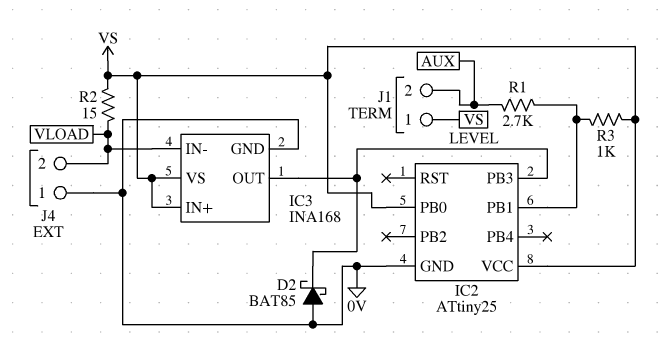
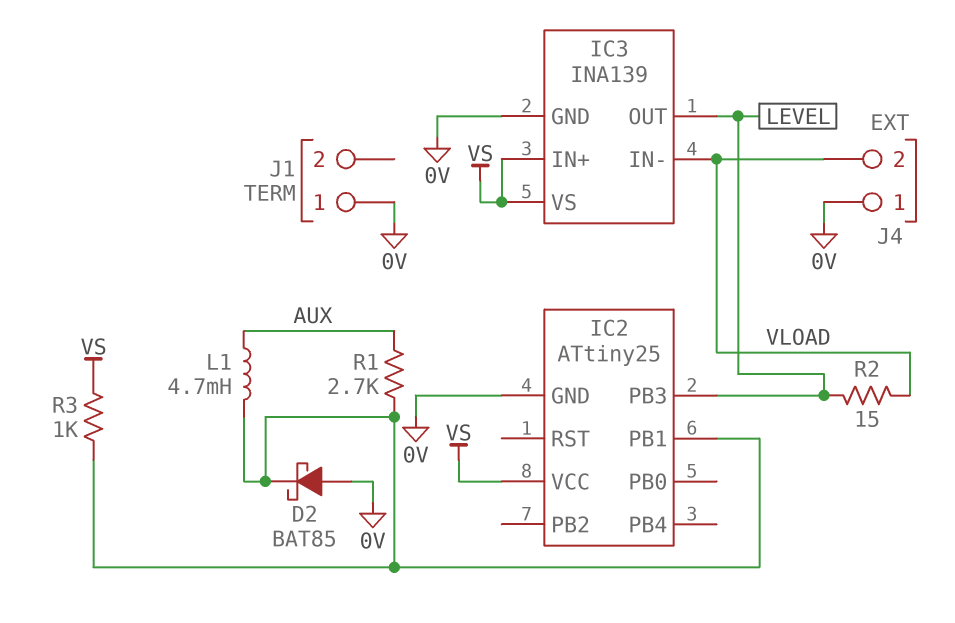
D2: schottky BAT85 (A 0V, K LEVEL) -> schottky BAT85 (A 0V, K IC2/PB1)
IC2 pin PB0: VS -> none
IC3: INA168 -> INA139
J1 pin 1: VS -> 0V
J1 pin 2: AUX -> none
L1: none -> 4.7mH (AUX, IC2/PB1)
R2: 15 (VLOAD, VS) -> 15 (LEVEL, VLOAD)

